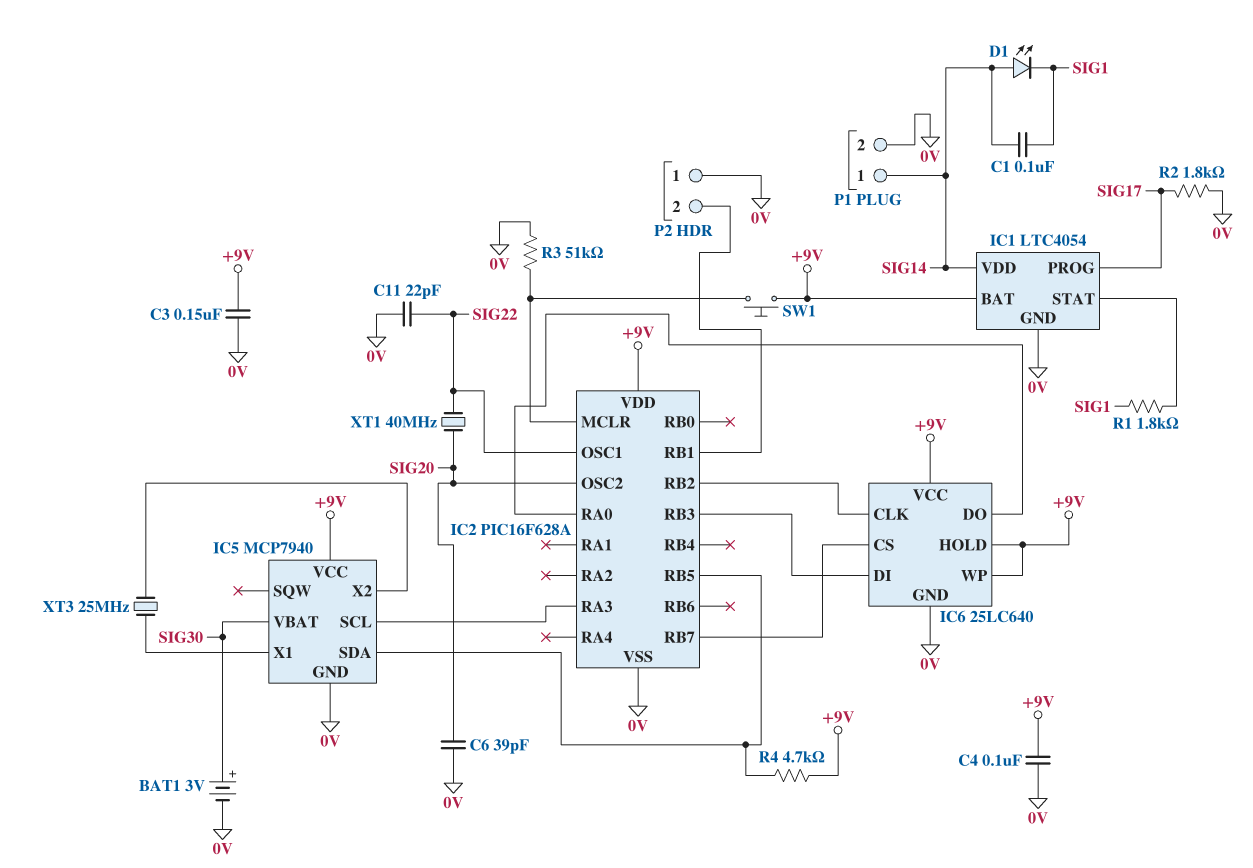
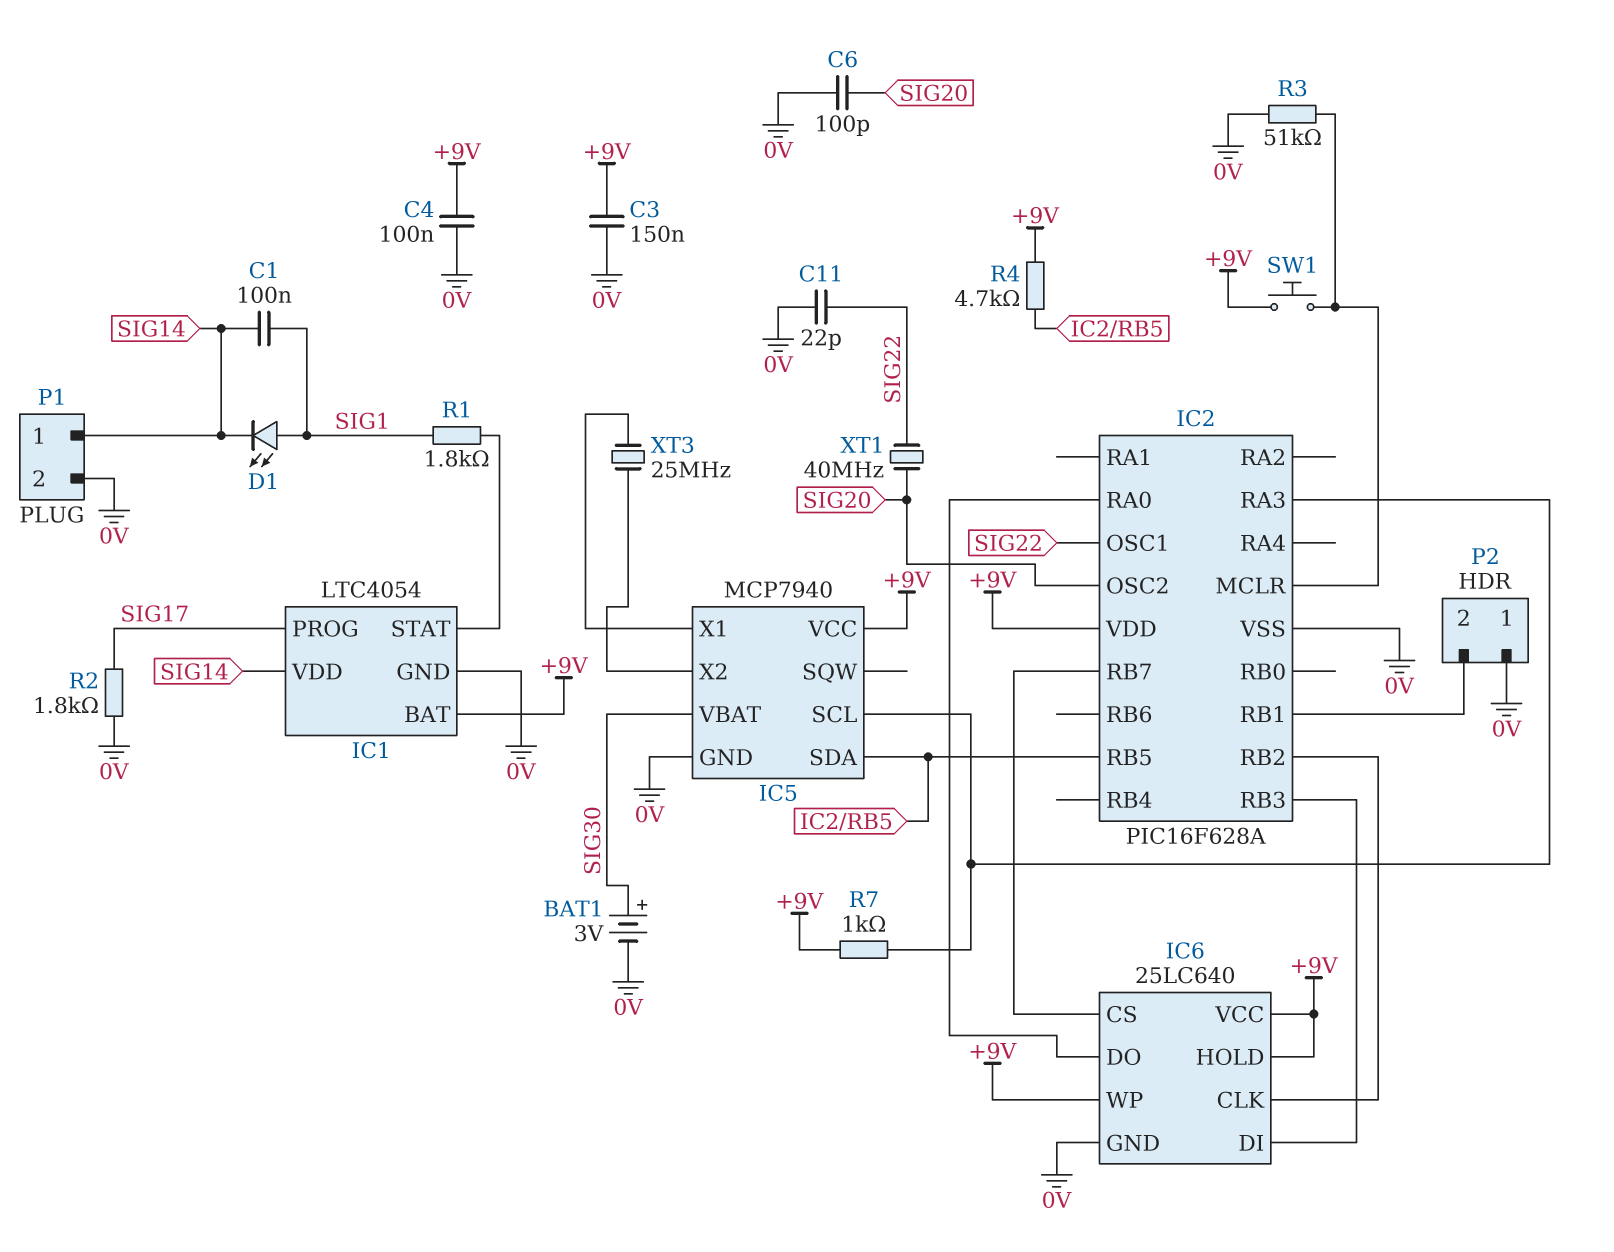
C6: 39pF (0V, SIG20) -> 100pF (0V, SIG20)
D1: LED (A SIG14, K SIG1) -> LED (A SIG1, K SIG14)
R7: none -> 1k (+9V, IC2/RA3)

